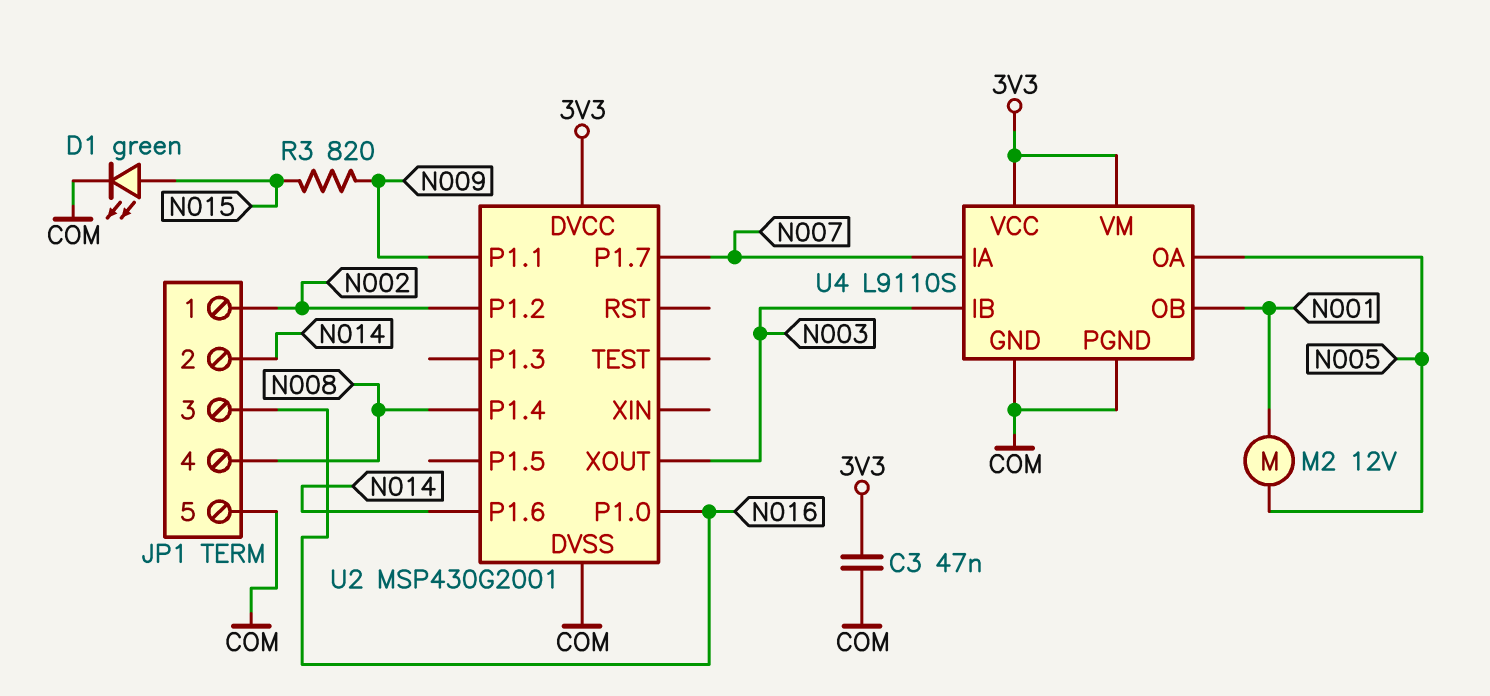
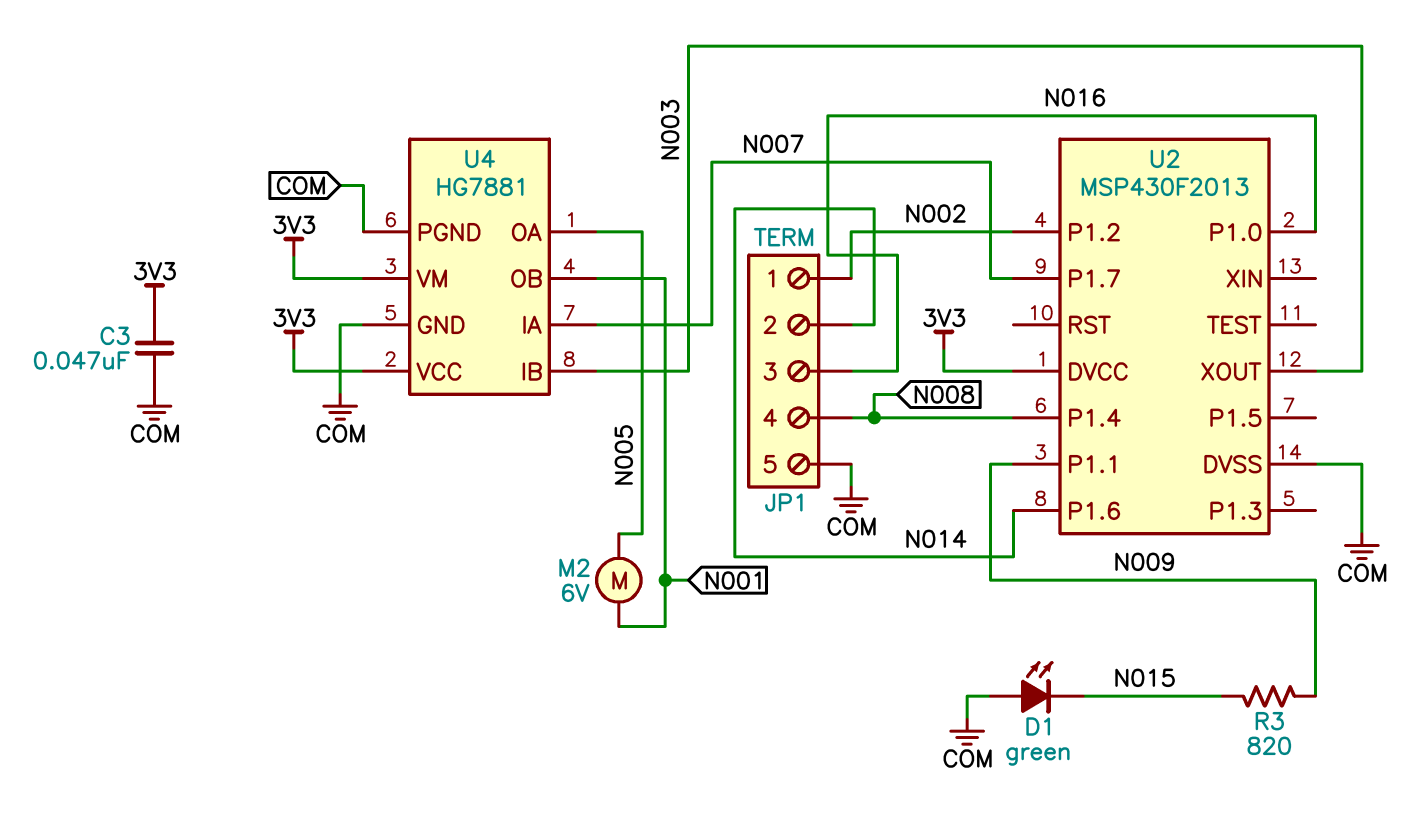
D1: LED green (A N015, K COM) -> LED green (A COM, K N015)
M2: motor 12V (N001, N005) -> motor 6V (N001, N005)
U2: MSP430G2001 -> MSP430F2013
U4: L9110S -> HG7881

